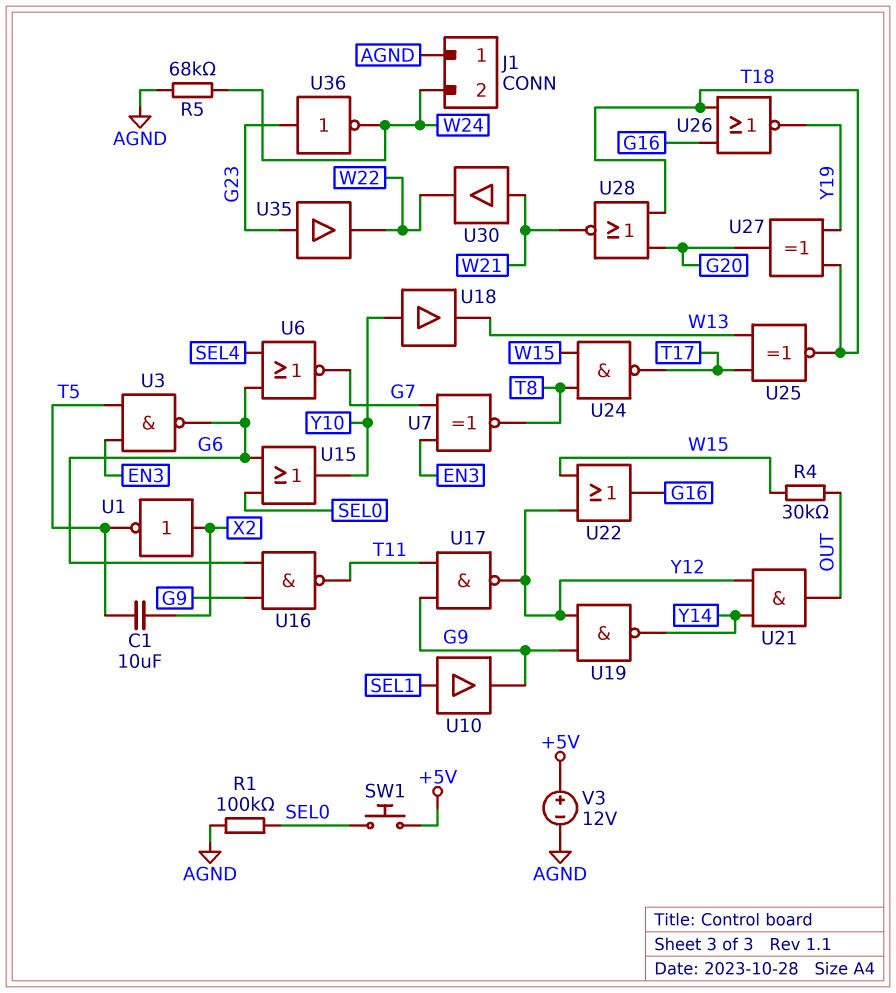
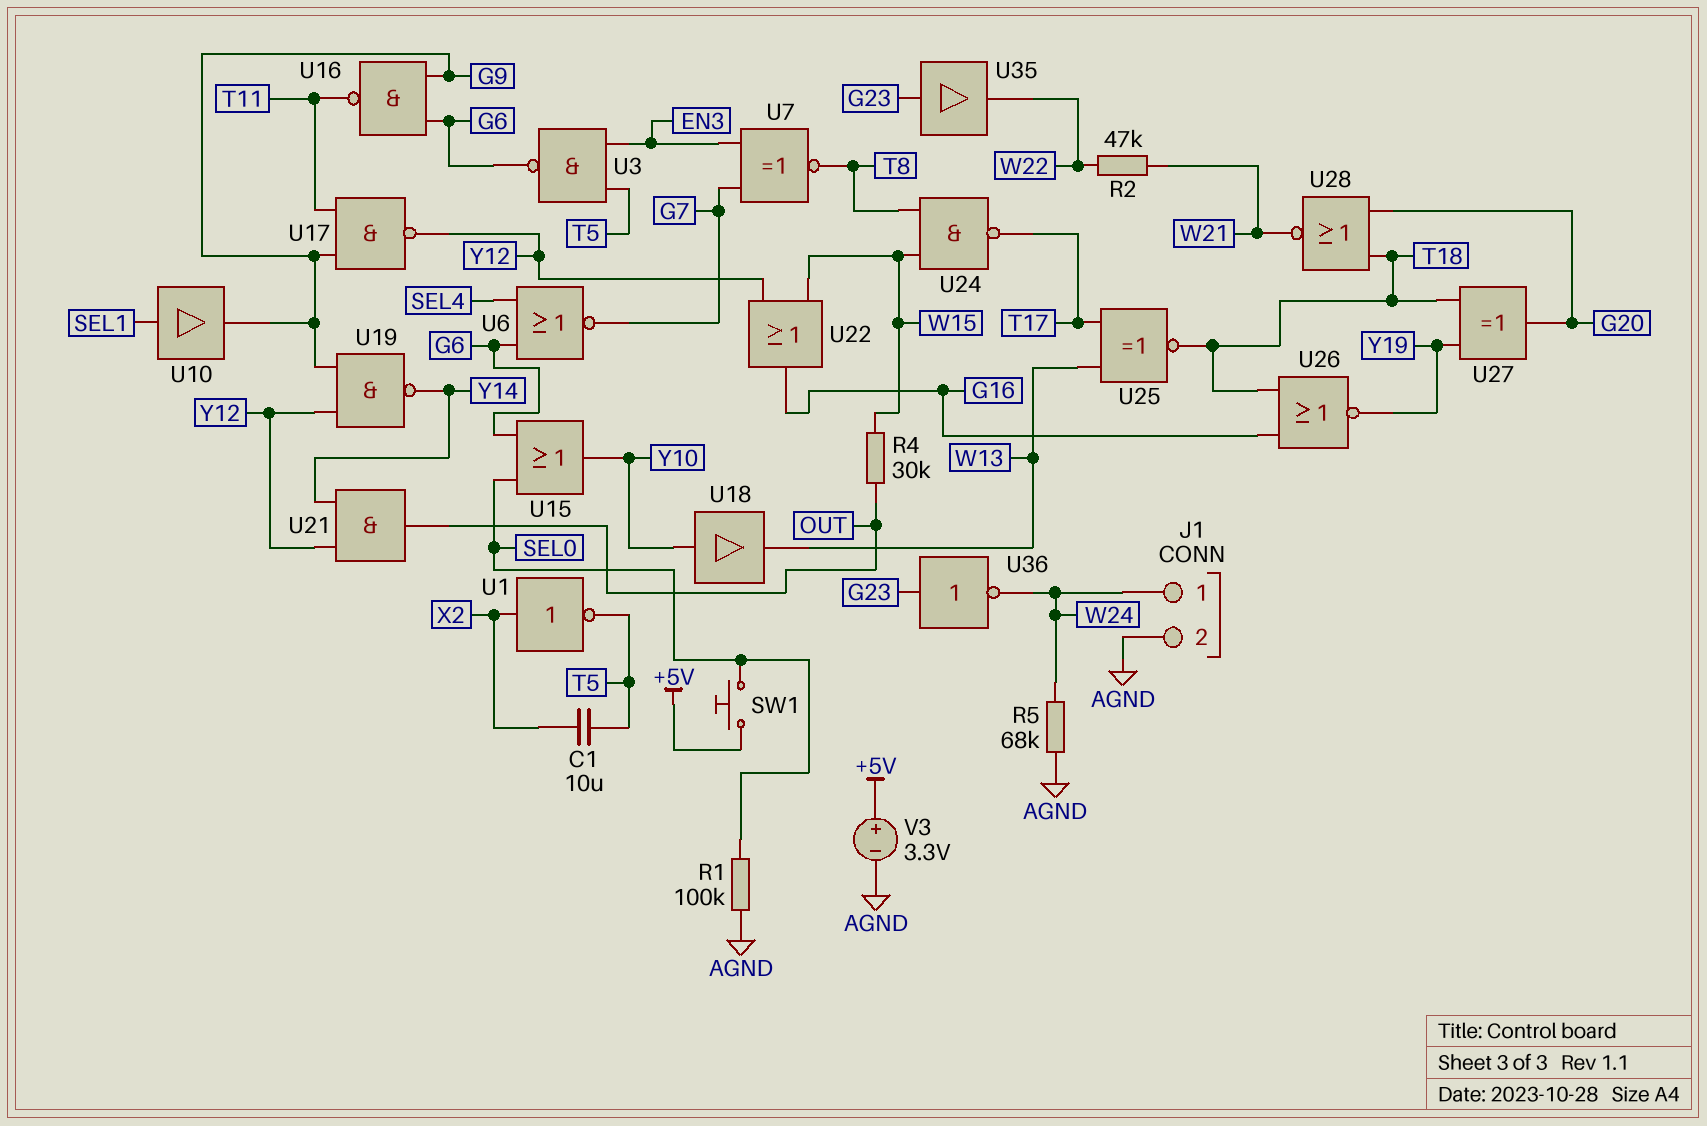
J1 pin 1: AGND -> W24
J1 pin 2: W24 -> AGND
R2: none -> 47k (W21, W22)
U30: buffer (in W21, out W22) -> none
V3: 12V (plus +5V, minus AGND) -> 3.3V (plus +5V, minus AGND)

